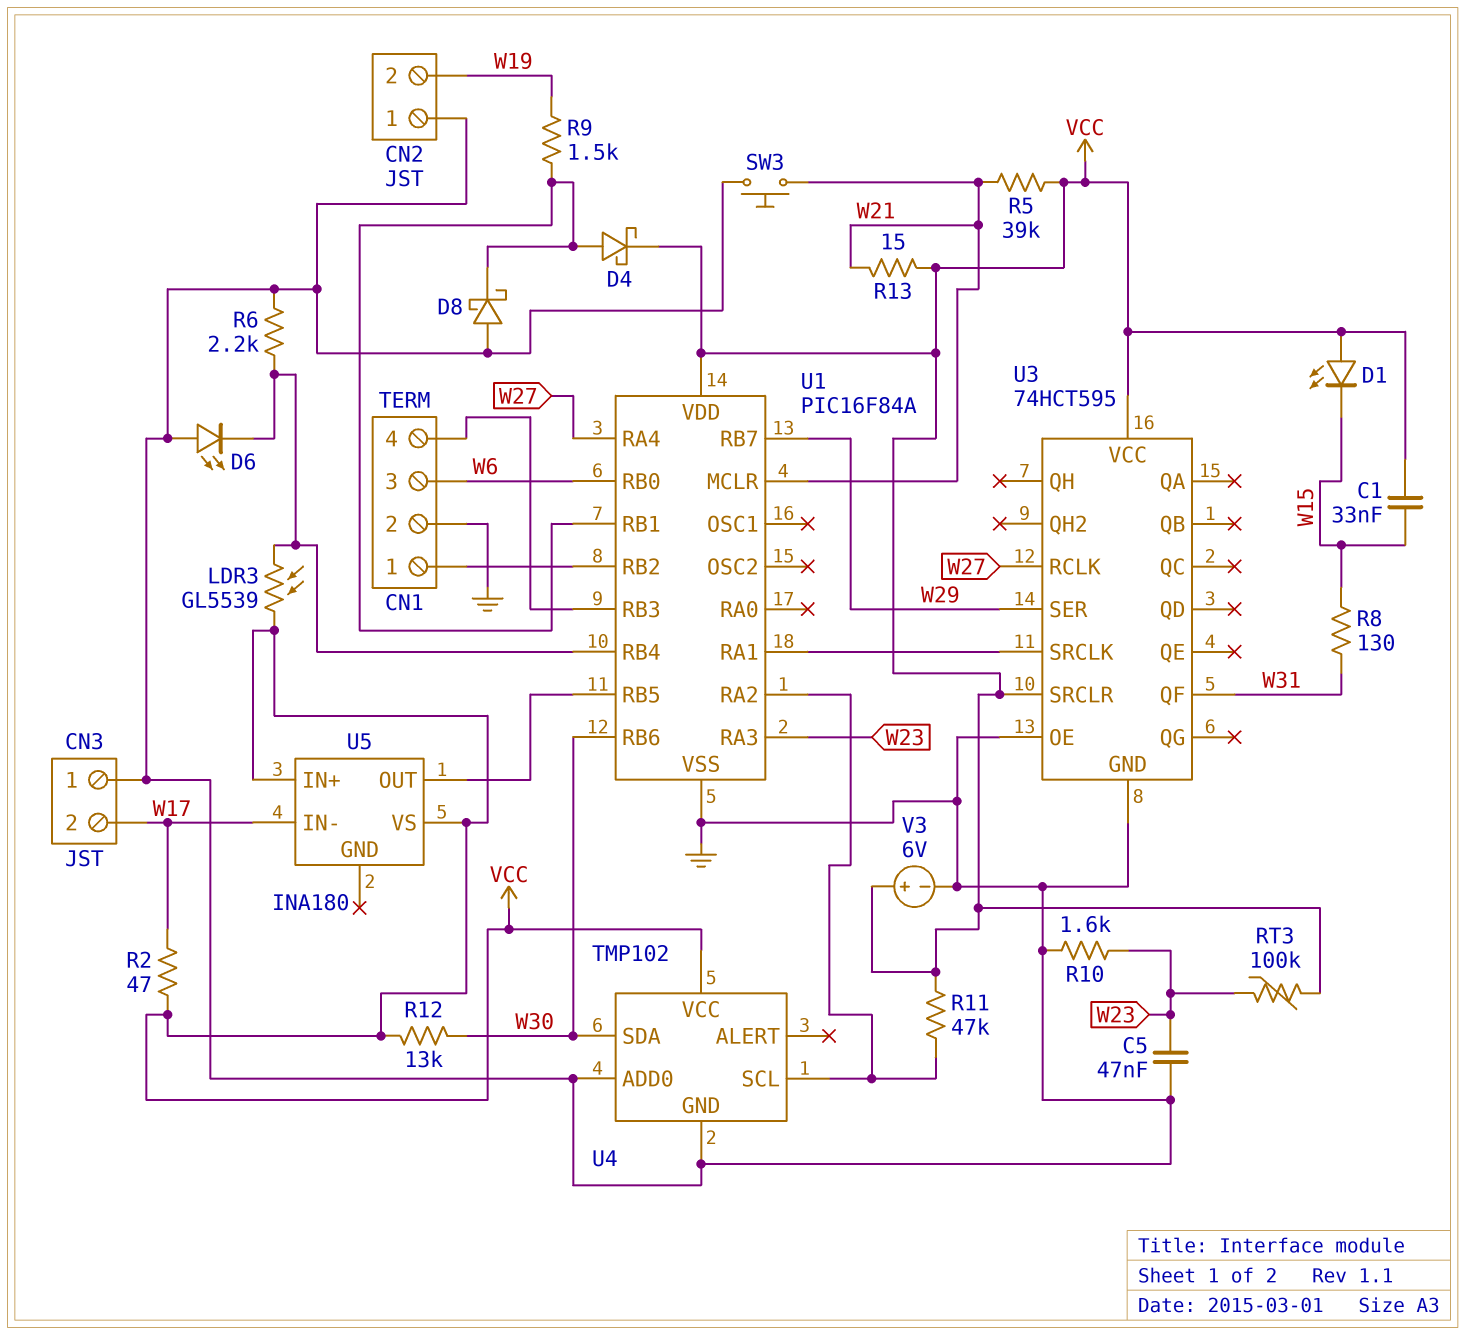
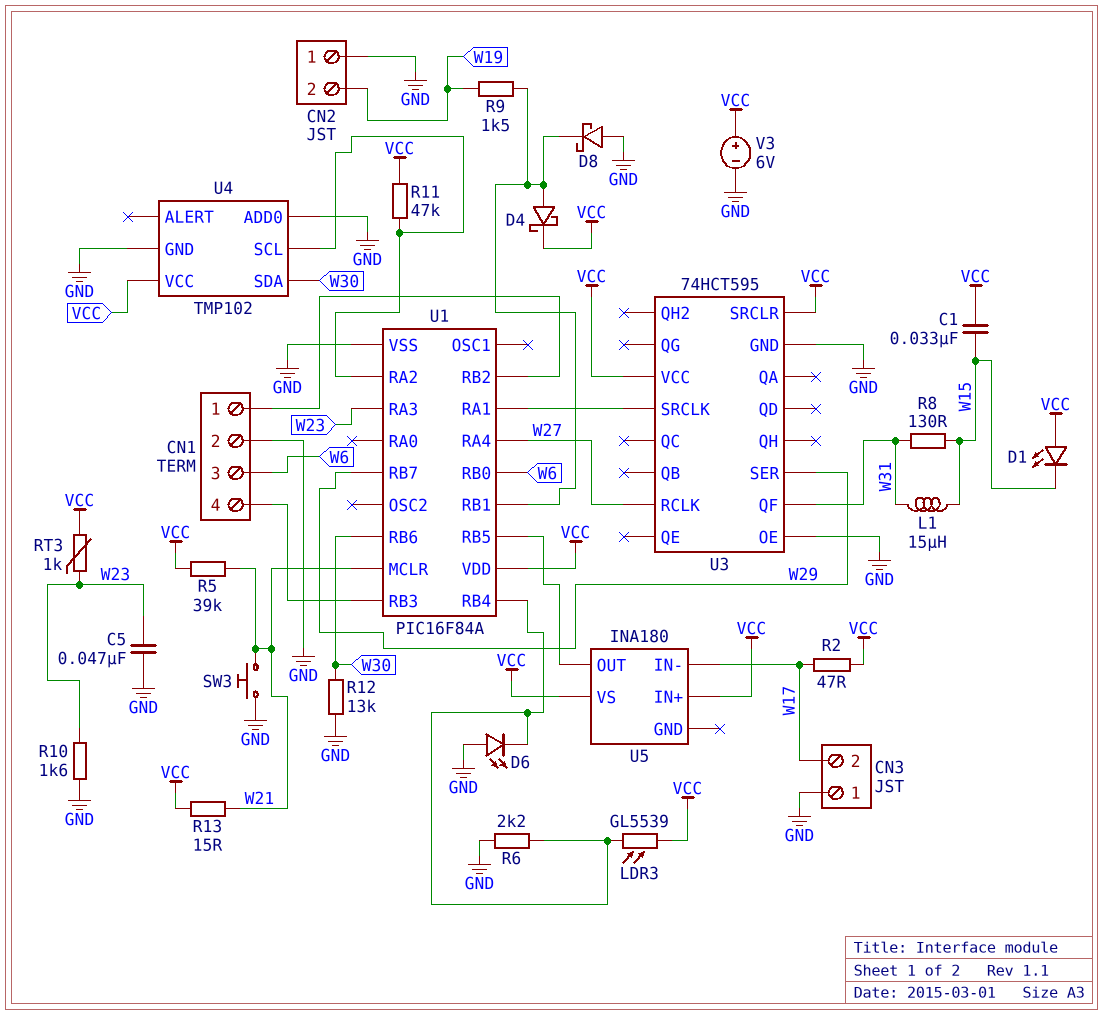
L1: none -> 15uH (W15, W31)
R12: 13k (VCC, W30) -> 13k (GND, W30)
RT3: 100k (VCC, W23) -> 1k (VCC, W23)

